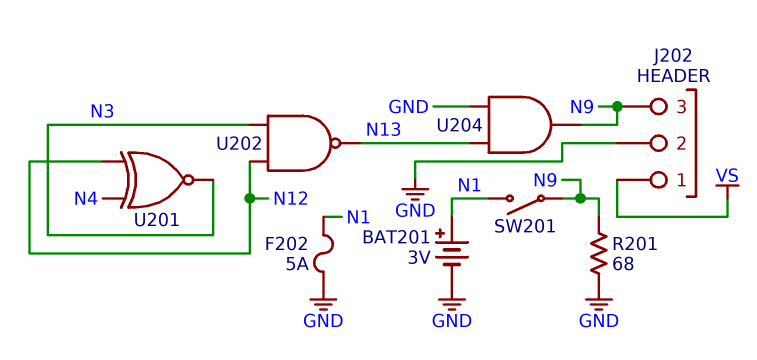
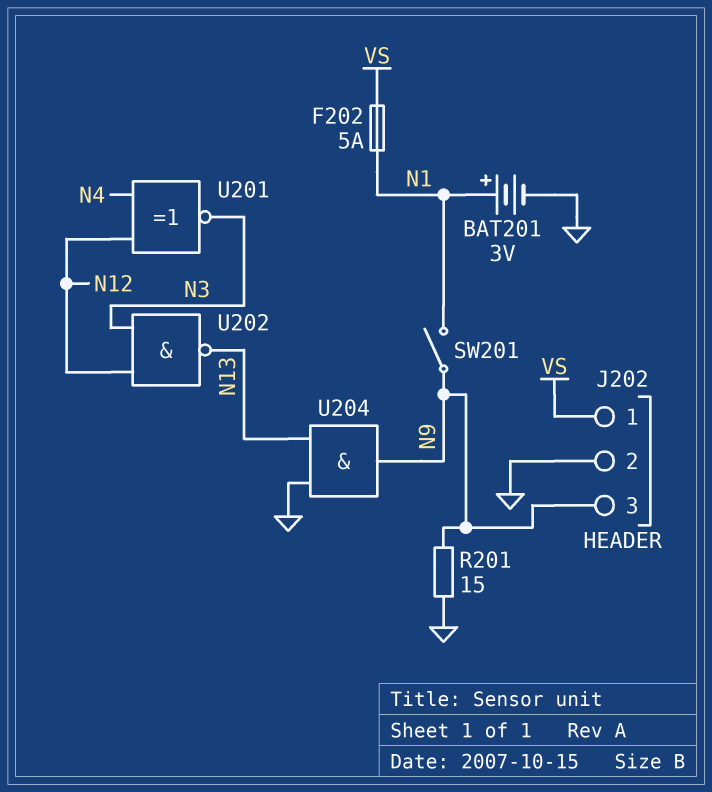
F202: 5A (GND, N1) -> 5A (N1, VS)
R201: 68 (GND, N9) -> 15 (GND, N9)

